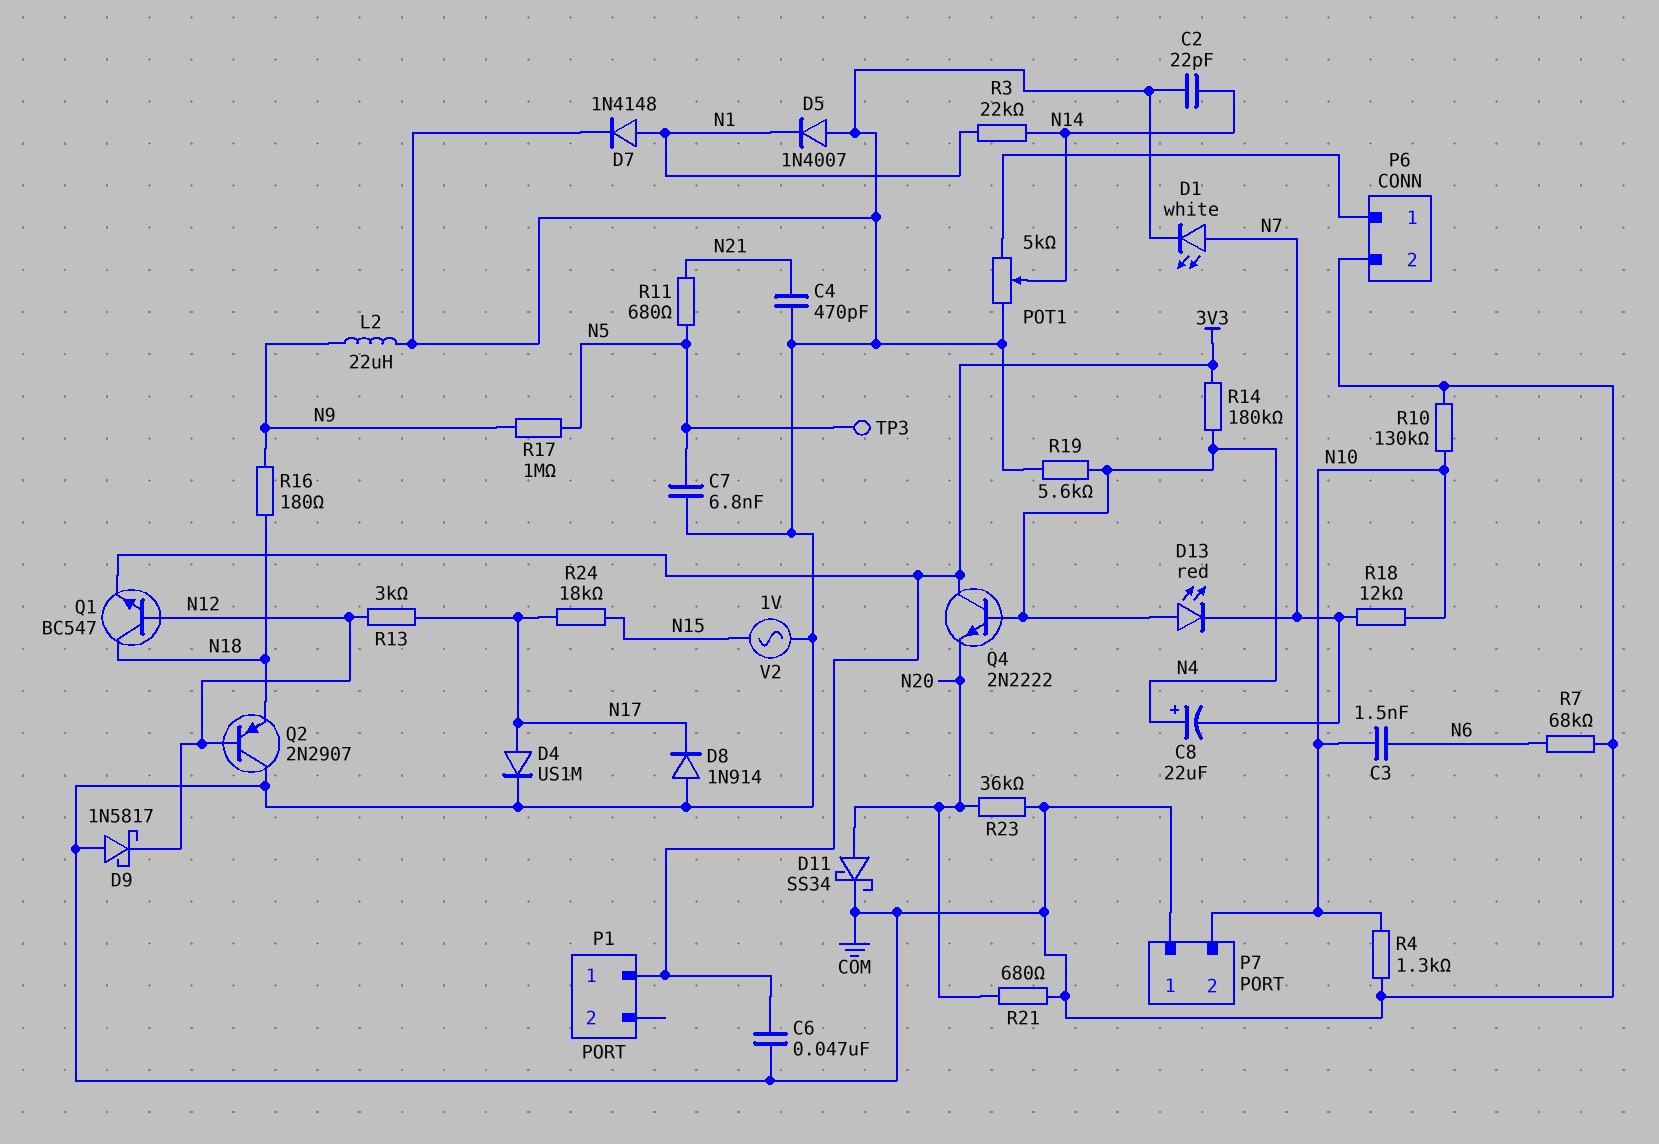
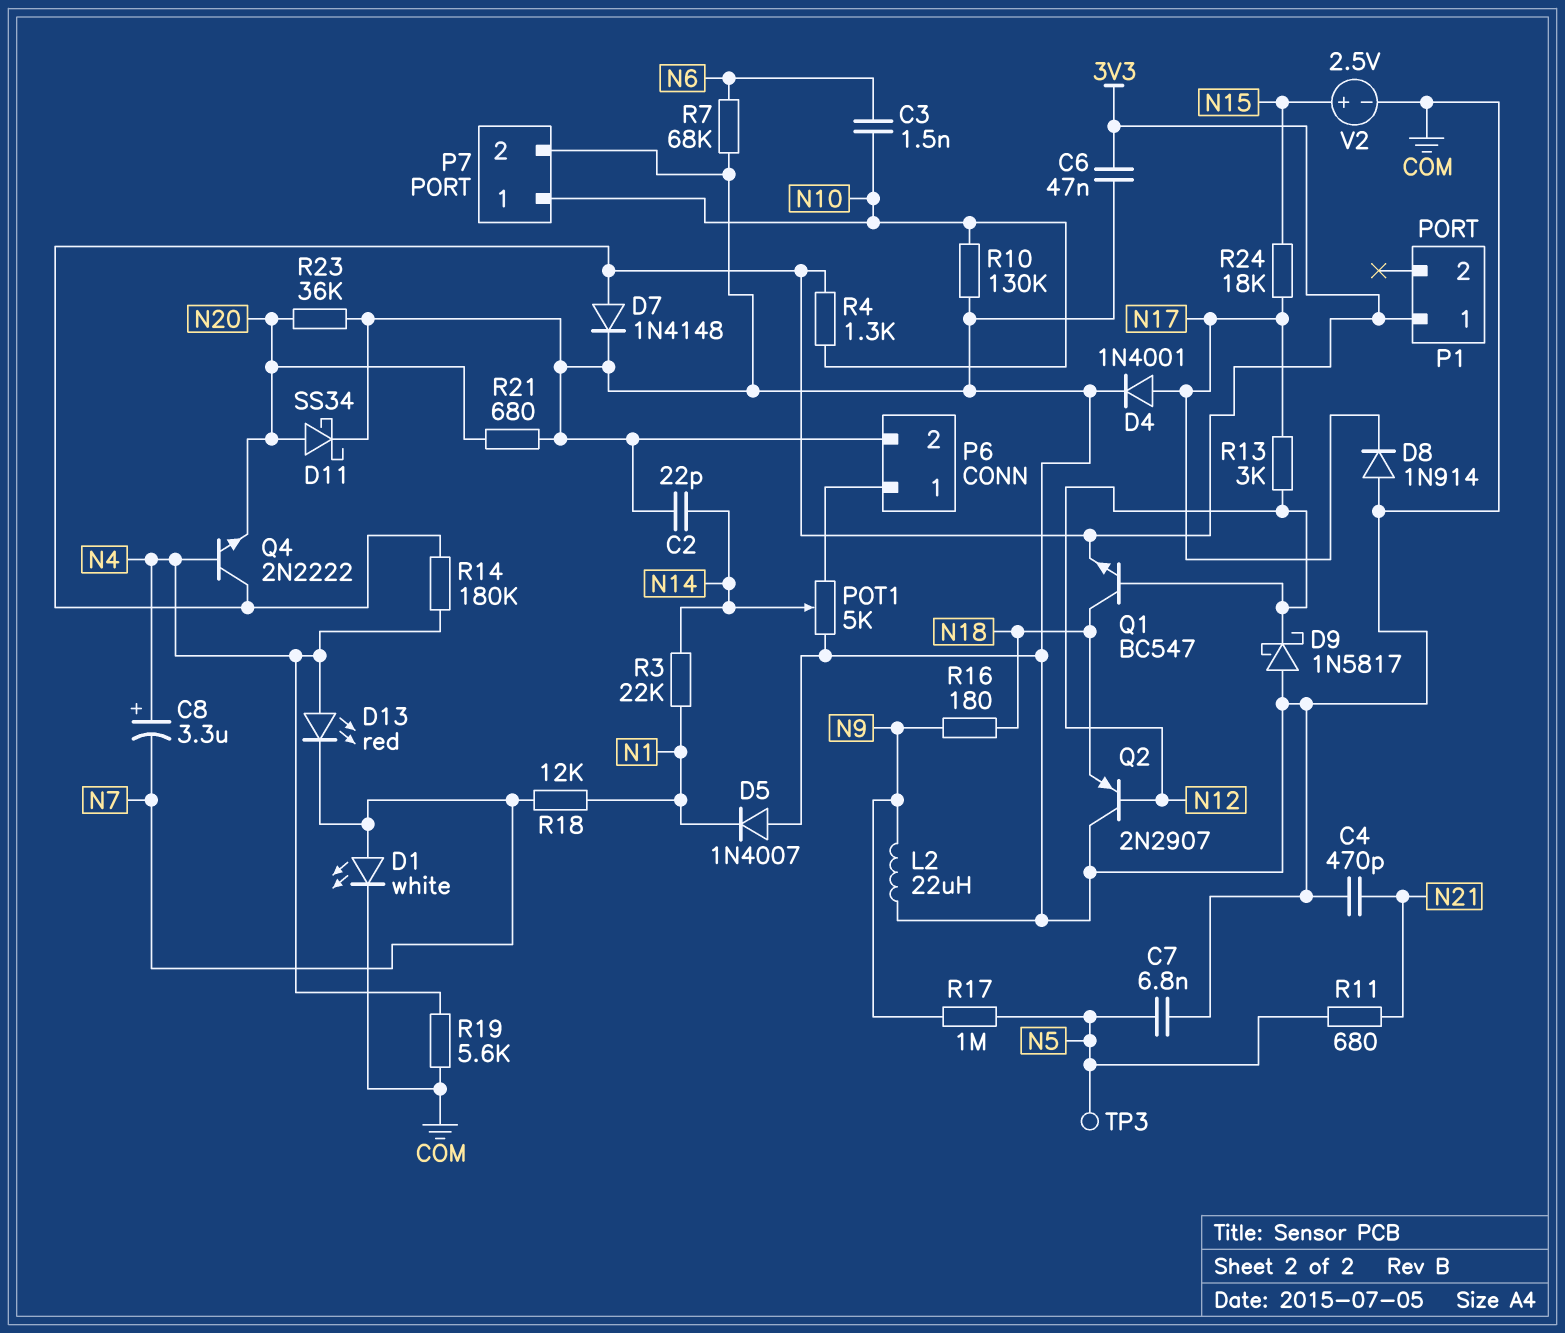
C8: 22uF (plus N4, minus N7) -> 3.3uF (plus N4, minus N7)
D4: diode US1M (A N17, K COM) -> diode 1N4001 (A N17, K COM)
D7: diode 1N4148 (A N1, K COM) -> diode 1N4148 (A 3V3, K COM)
P7 pin 1: COM -> N10
P7 pin 2: N10 -> COM
R4: 1.3k (COM, N10) -> 1.3k (3V3, N10)
R18: 12k (N7, N10) -> 12k (N1, N7)
V2: AC 1V (COM, N15) -> 2.5V (plus N15, minus COM)

